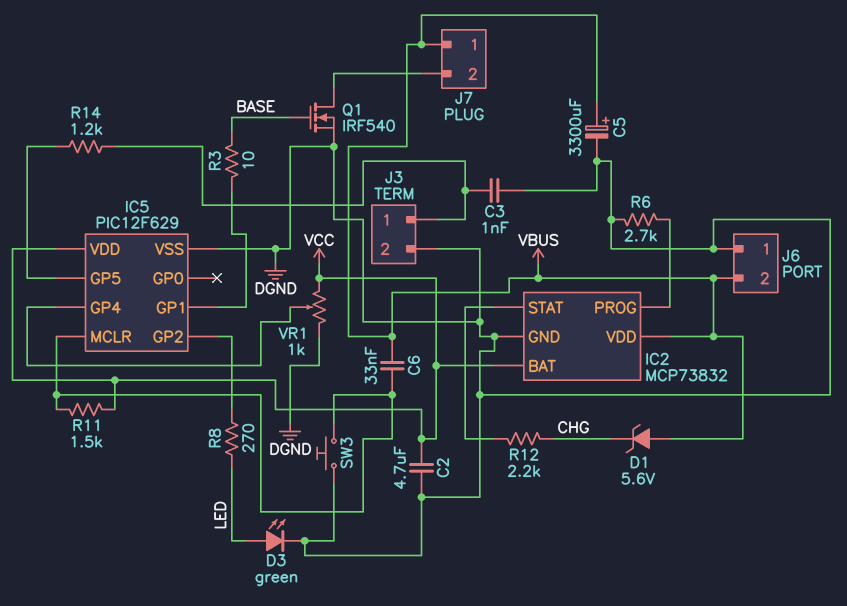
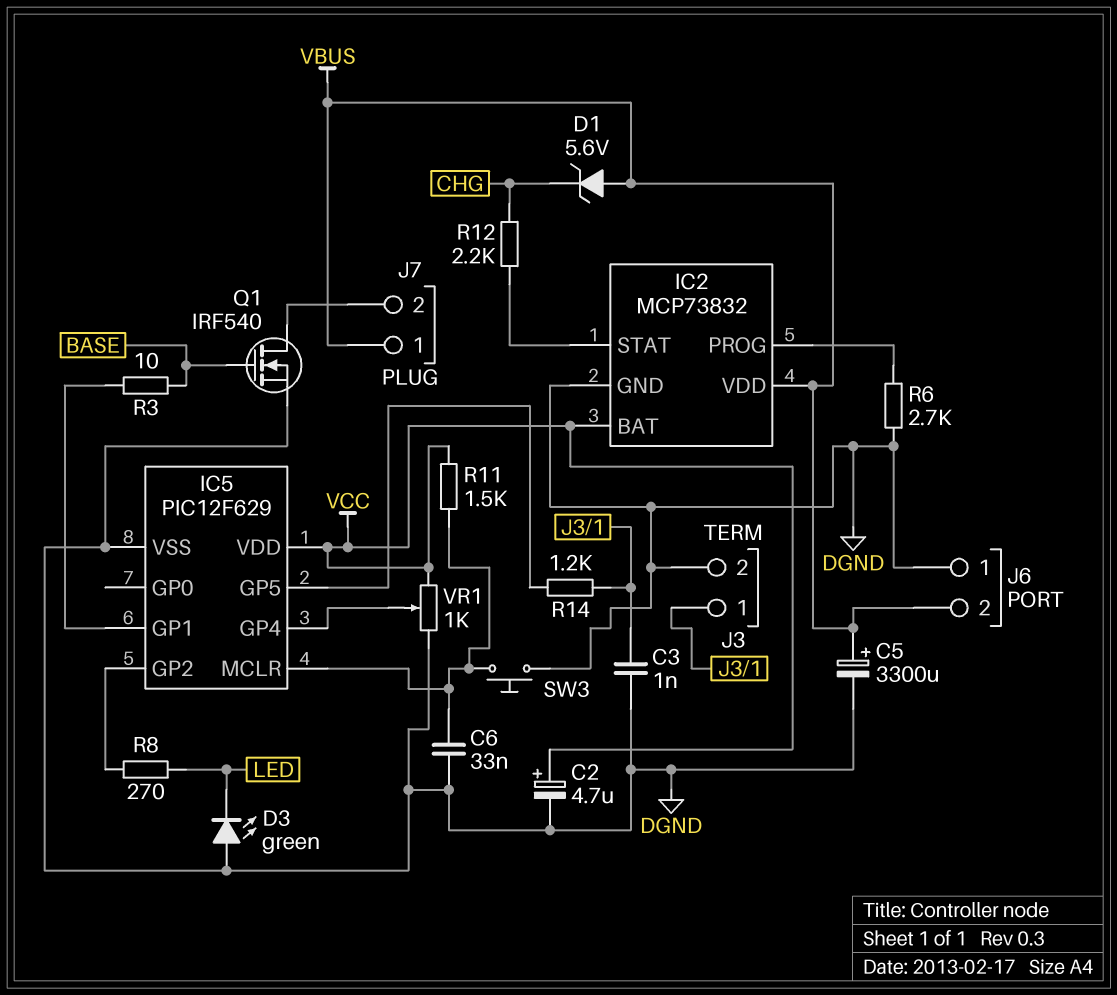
C2: 4.7uF (DGND, VCC) -> 4.7uF (plus VCC, minus DGND)
C6: 33nF (IC5/MCLR, VBUS) -> 33nF (DGND, IC5/MCLR)
D3: LED green (A LED, K DGND) -> LED green (A DGND, K LED)

